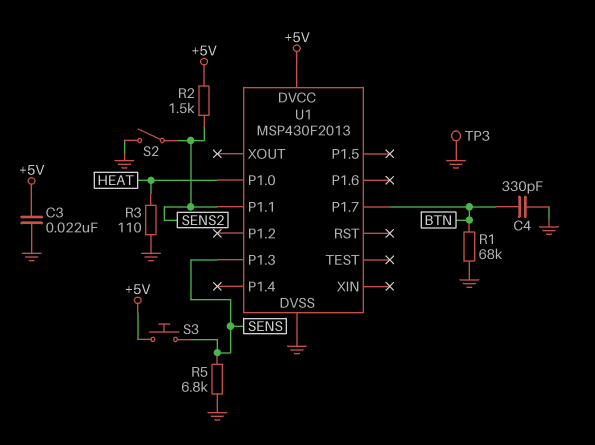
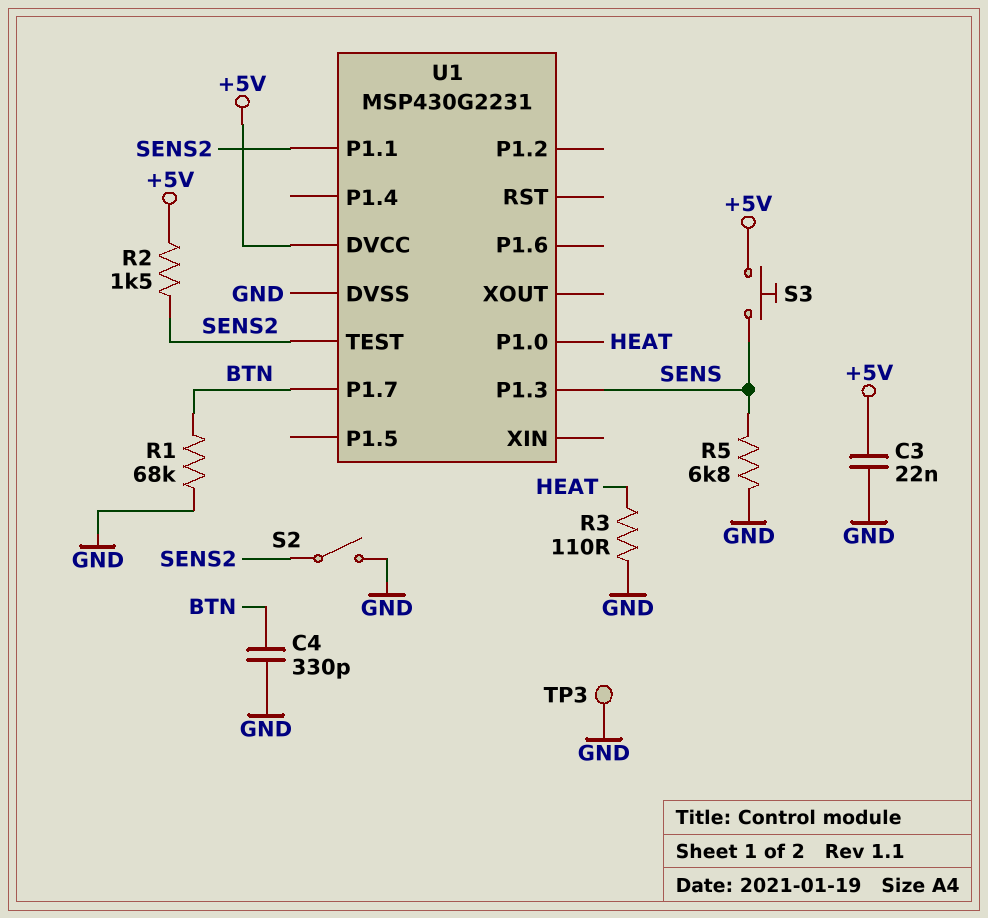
U1: MSP430F2013 -> MSP430G2231
U1 pin TEST: none -> SENS2

